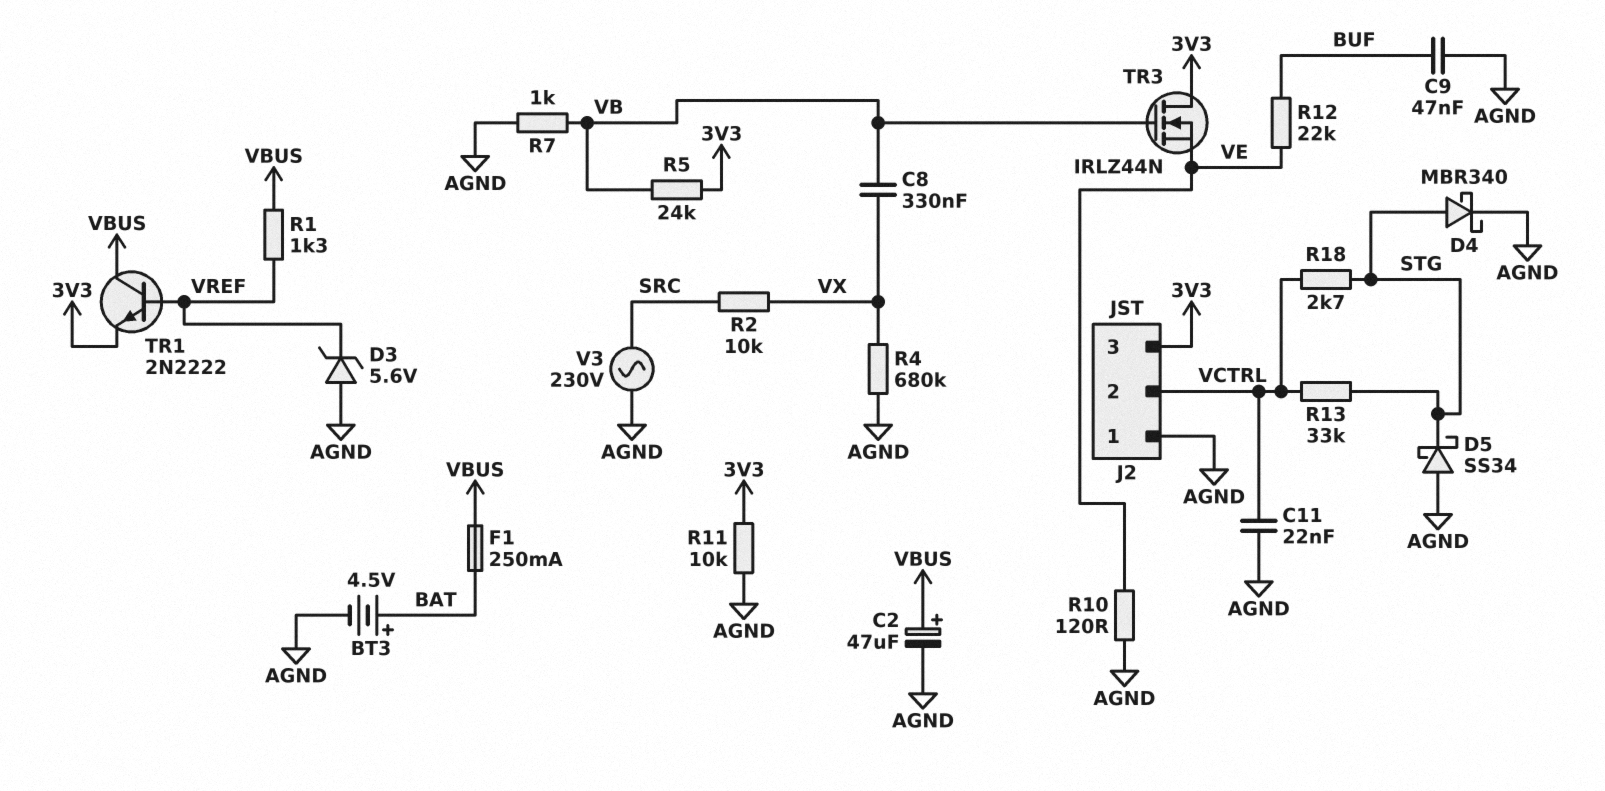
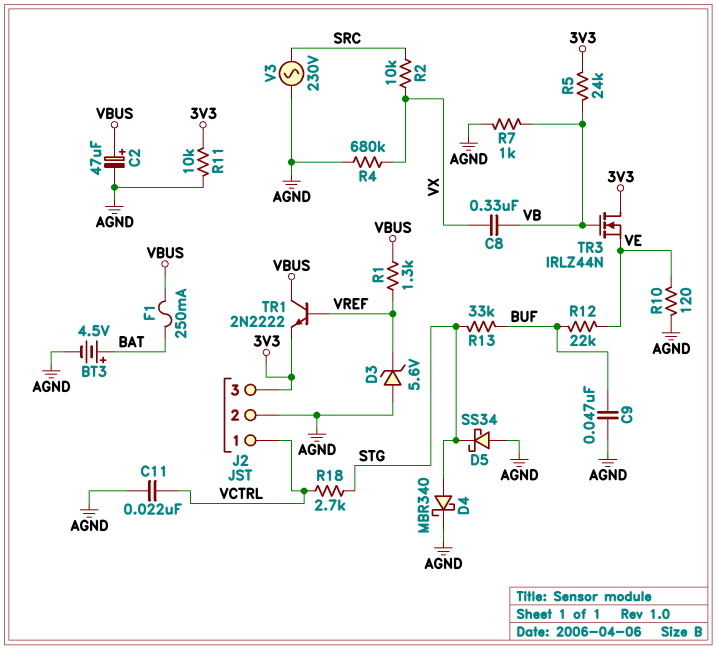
J2 pin 1: AGND -> VCTRL
J2 pin 2: VCTRL -> AGND
R13: 33k (STG, VCTRL) -> 33k (BUF, STG)

